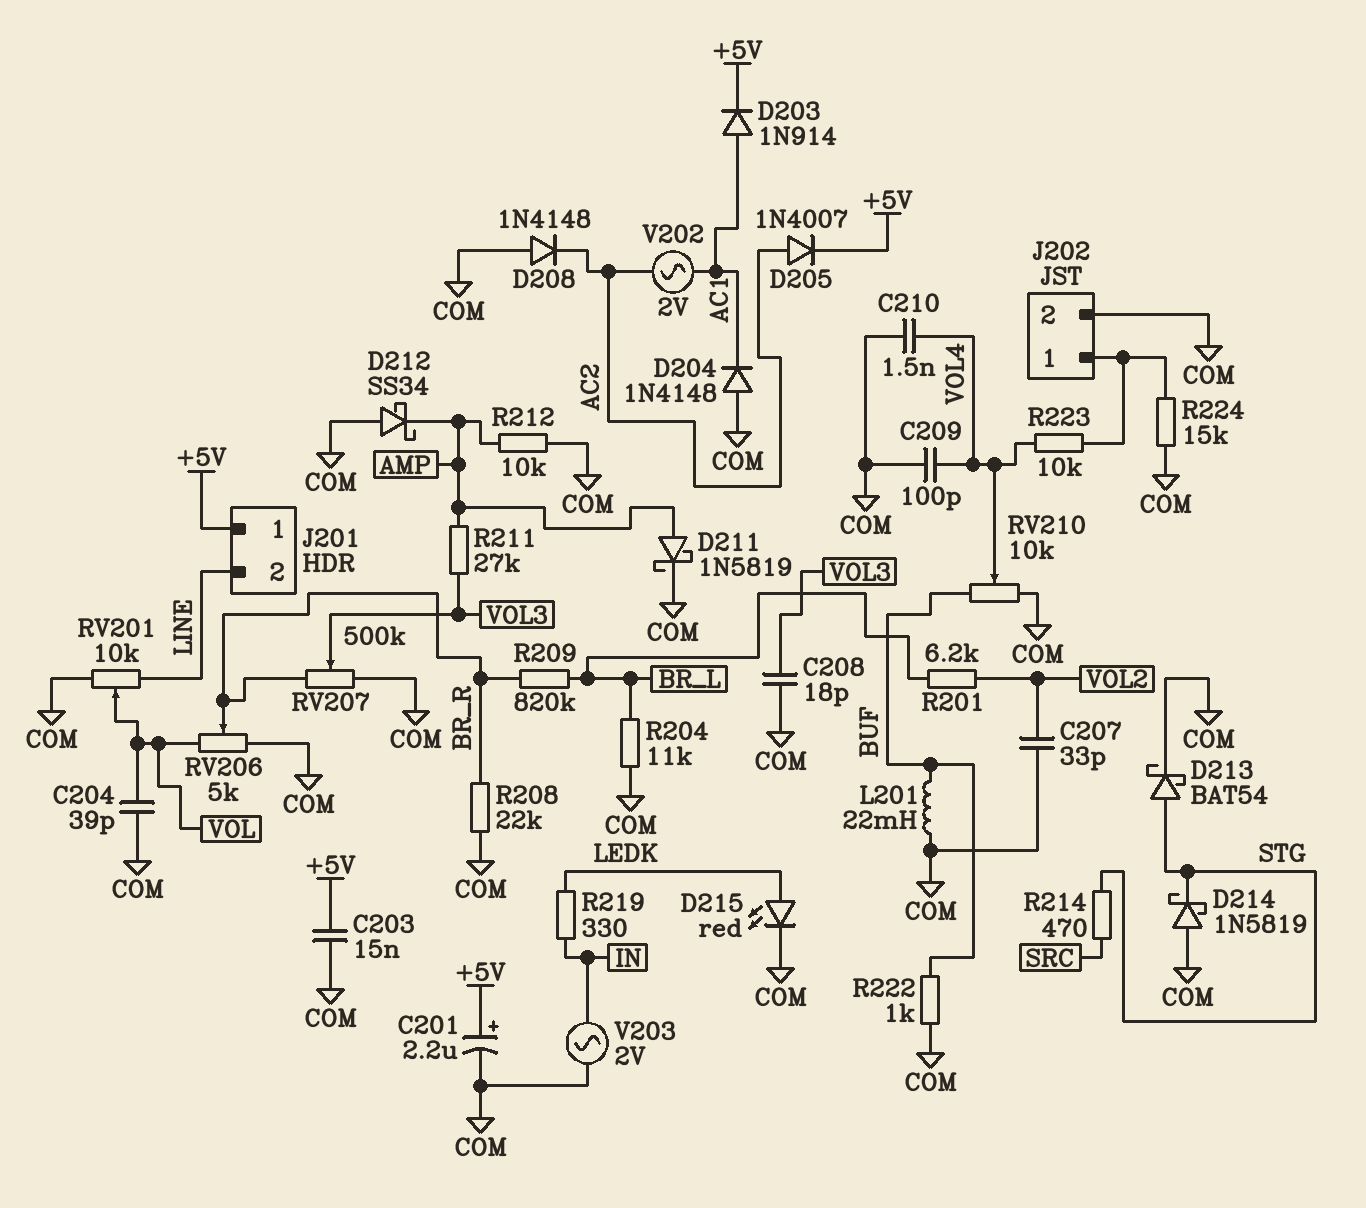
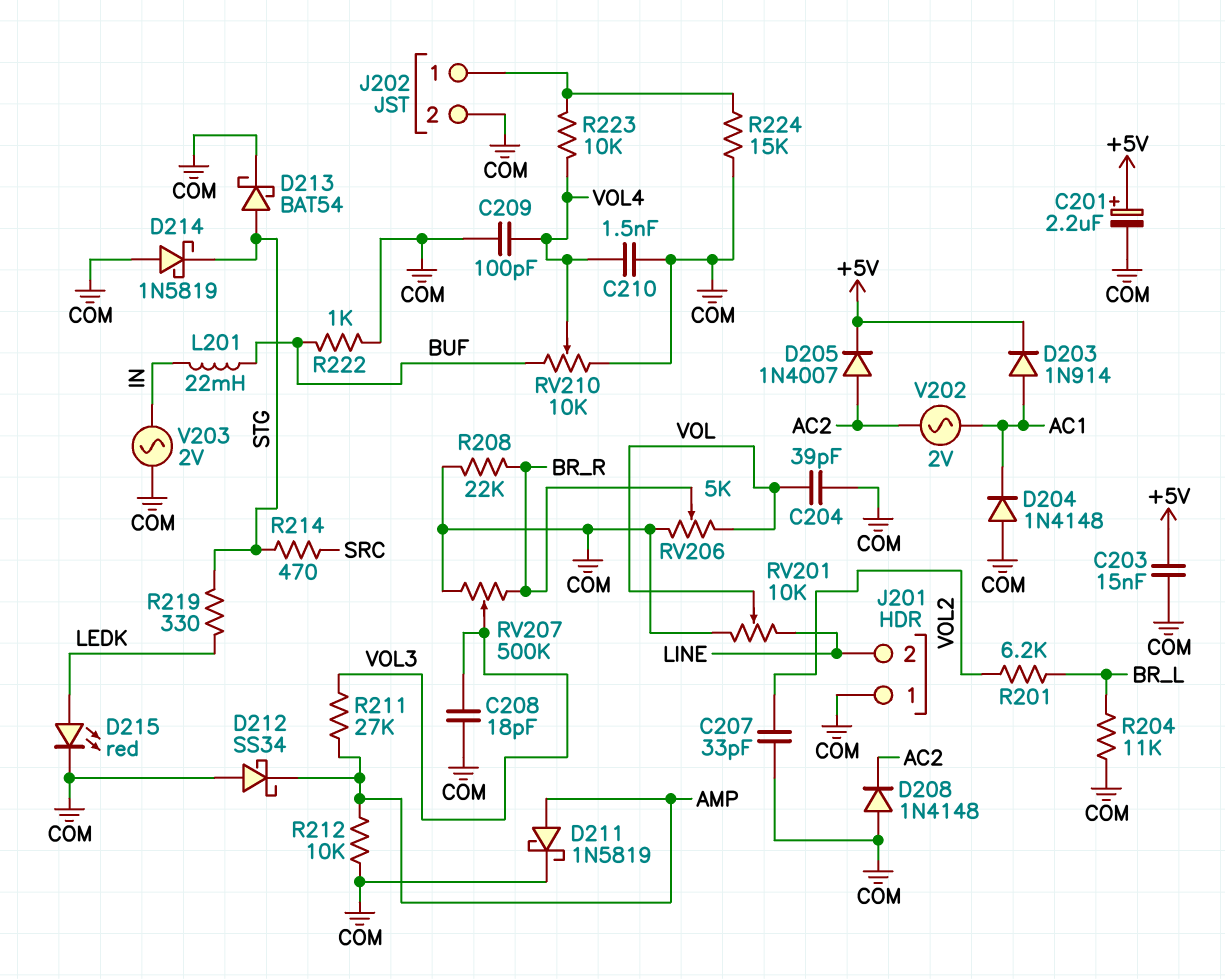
J201 pin 1: +5V -> COM
L201: 22mH (BUF, COM) -> 22mH (BUF, IN)
R209: 820k (BR_L, BR_R) -> none
R219: 330 (IN, LEDK) -> 330 (LEDK, STG)

